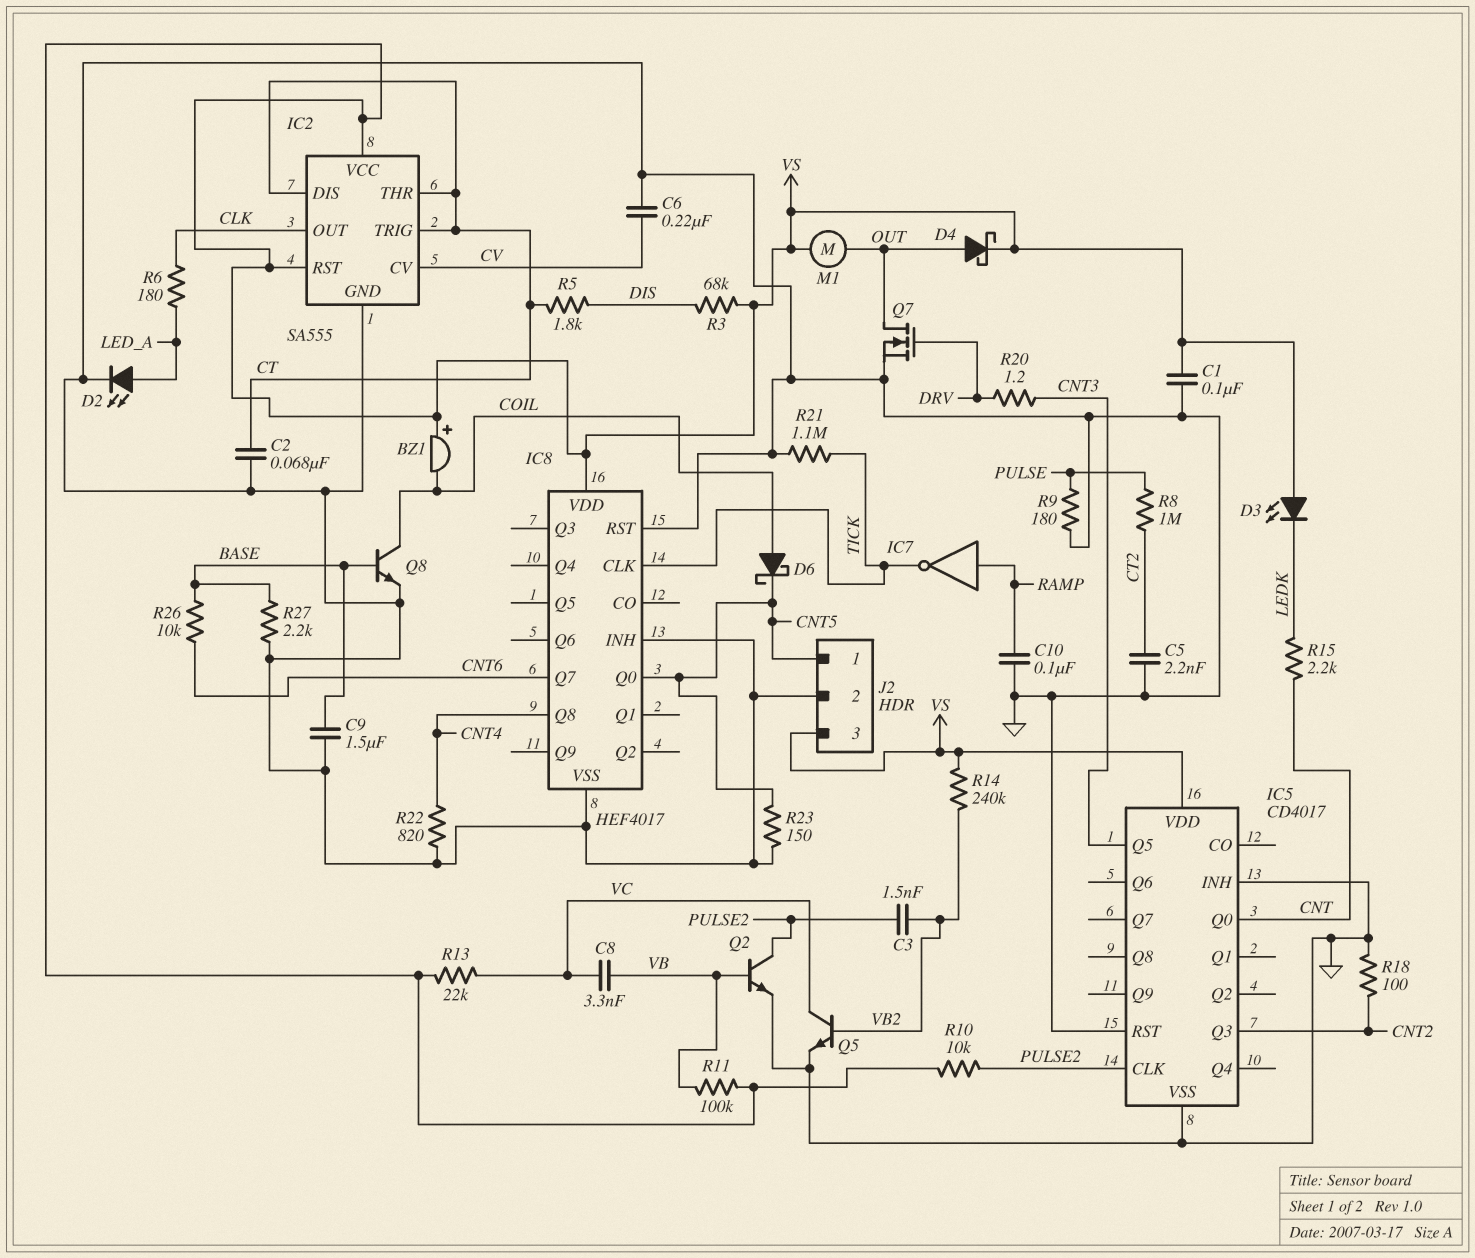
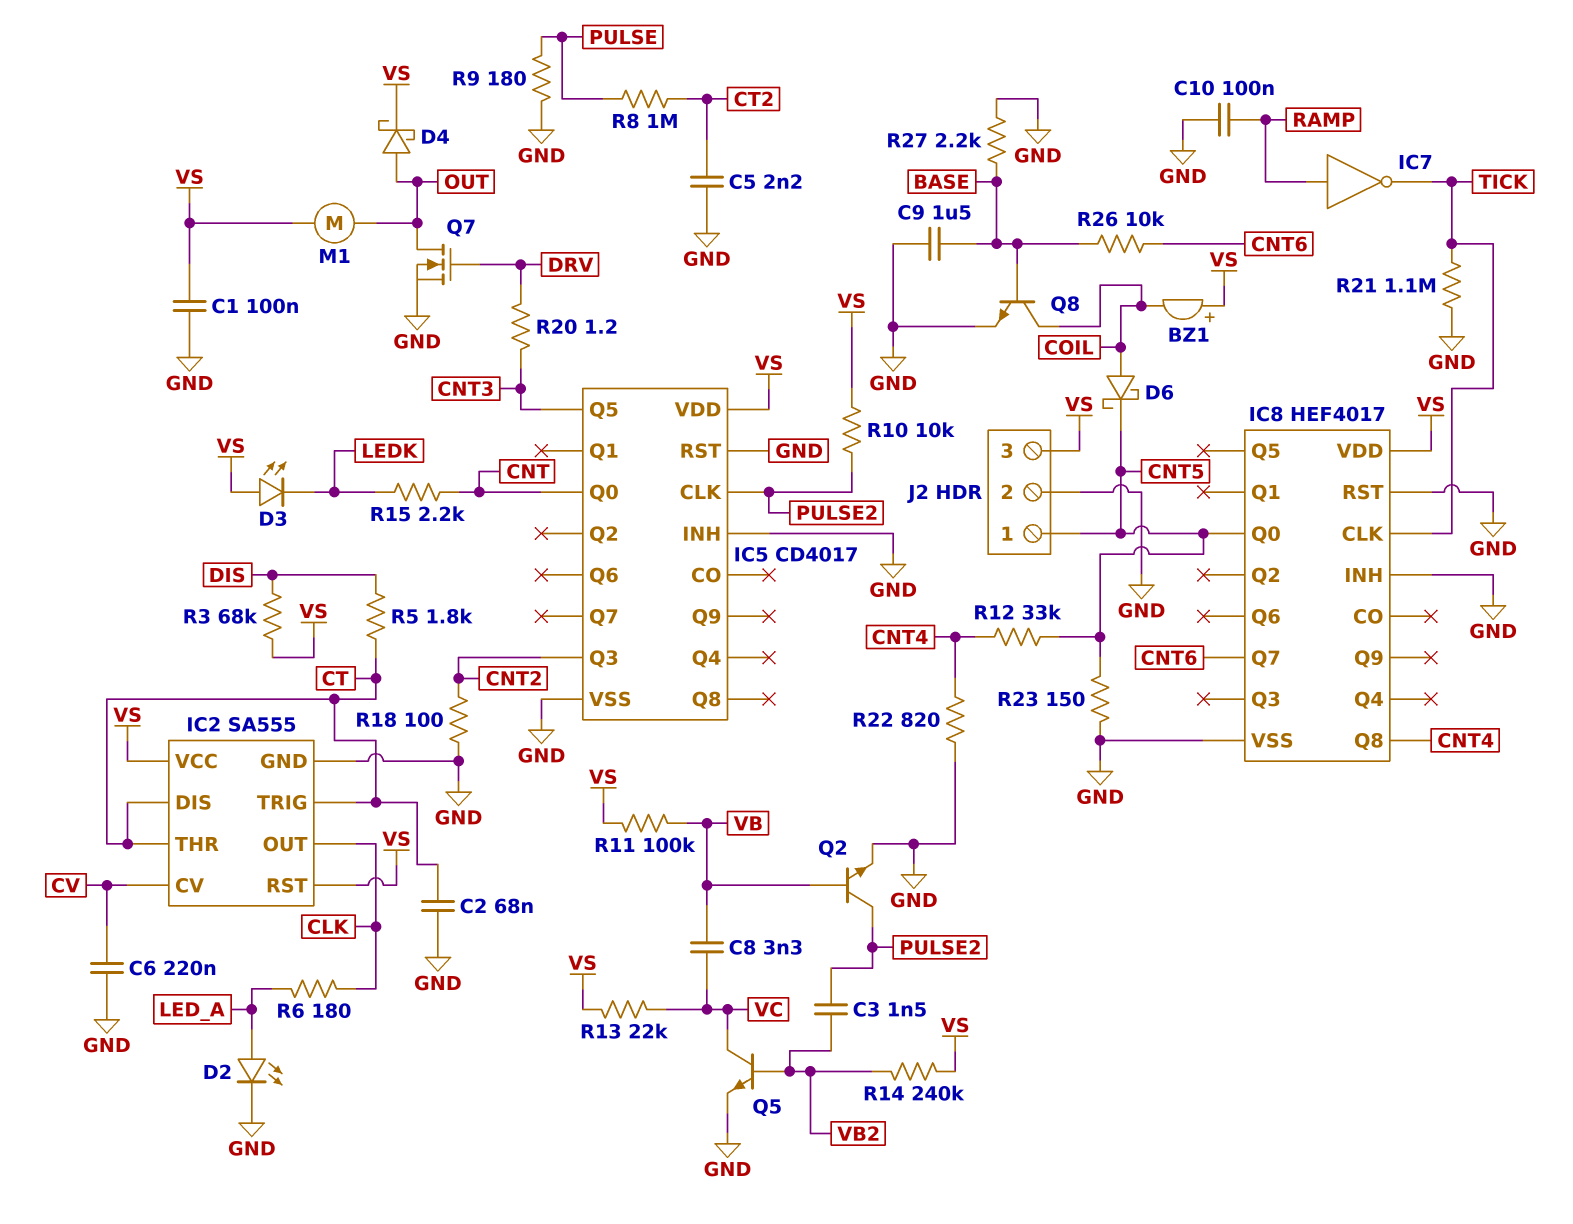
R12: none -> 33k (CNT4, CNT5)

